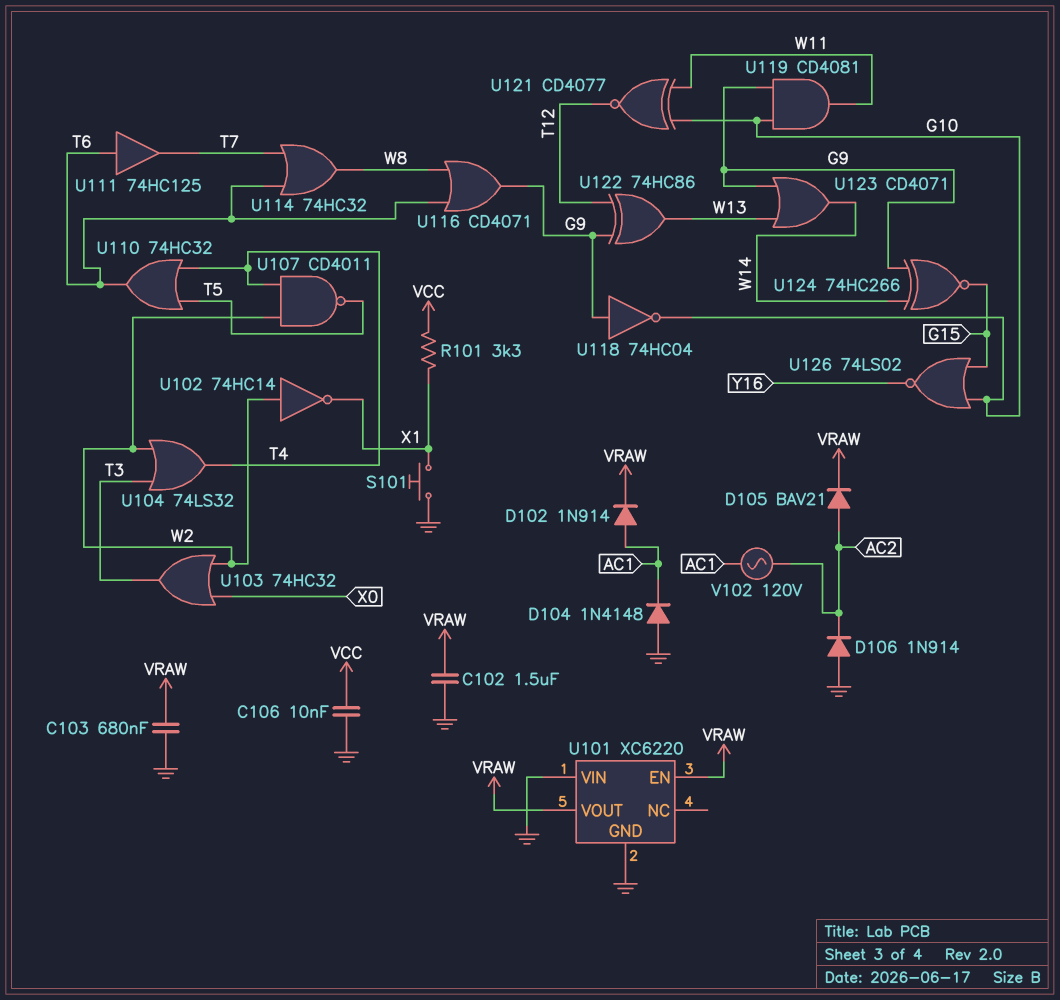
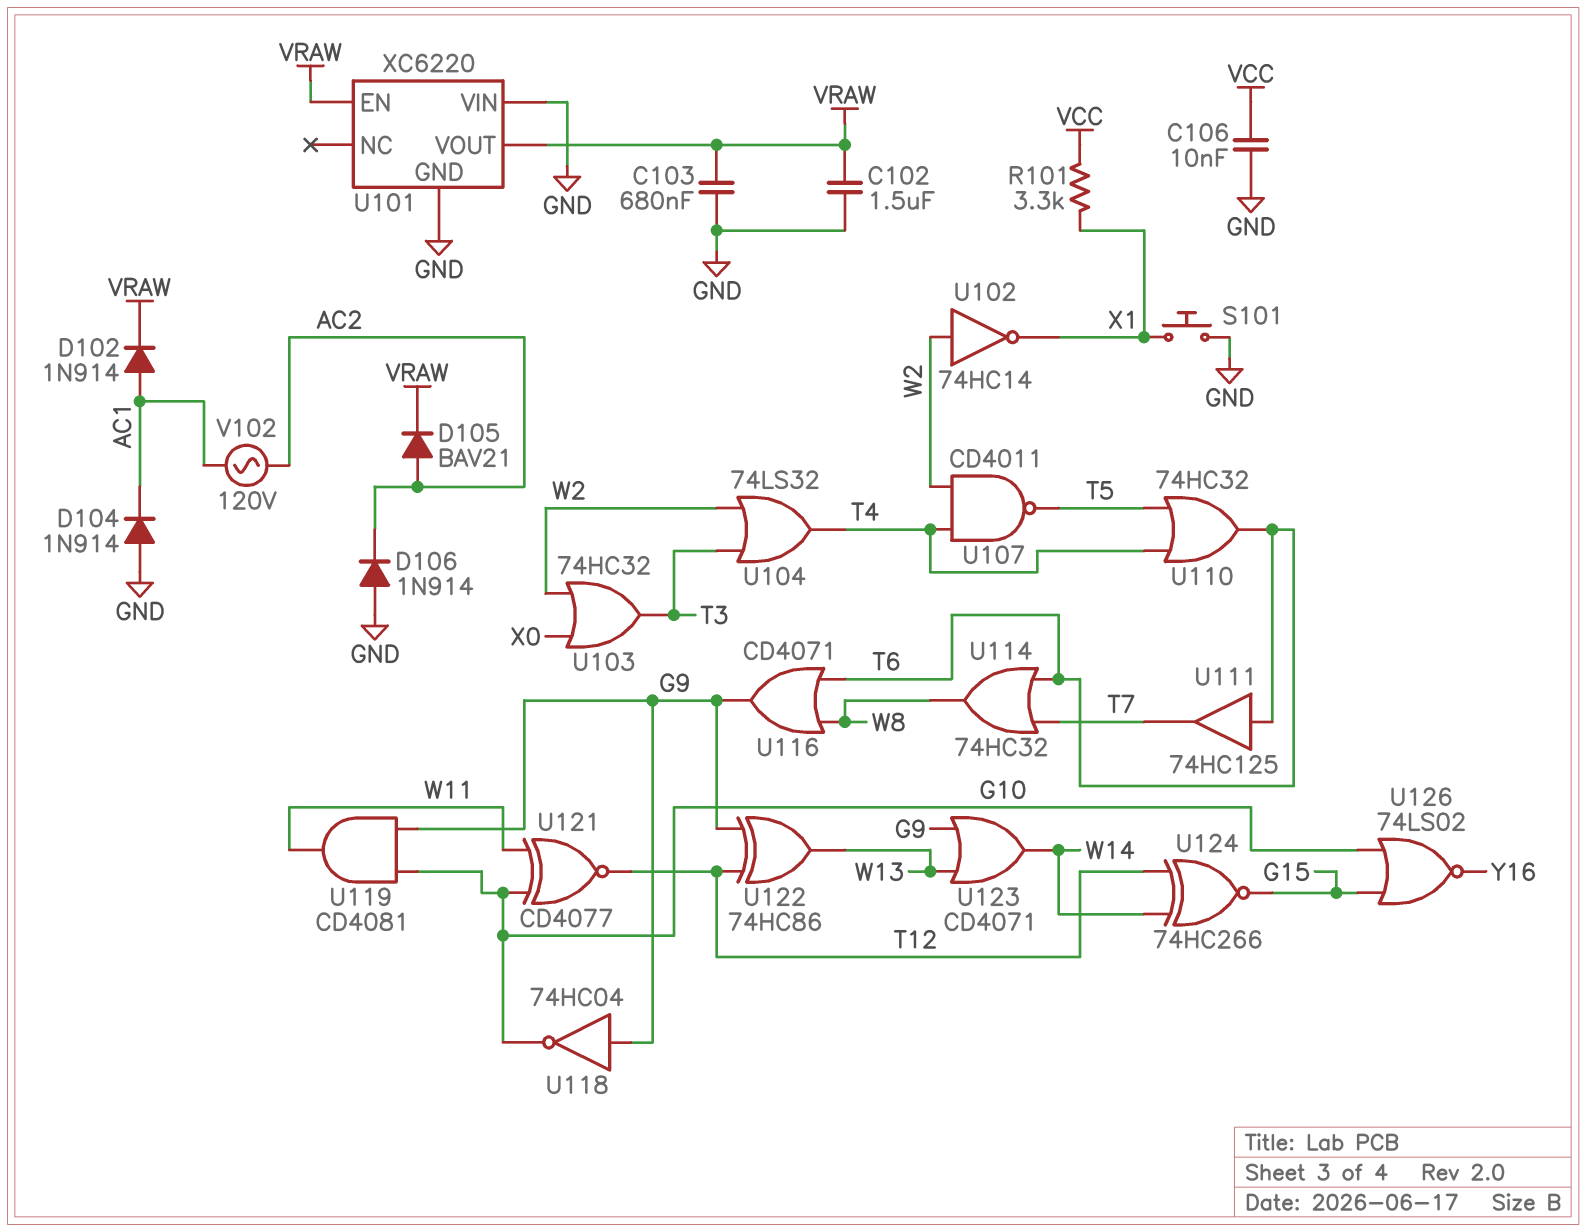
D104: diode 1N4148 (A GND, K AC1) -> diode 1N914 (A GND, K AC1)
U124: XNOR 74HC266 (in G9, in W14, out G15) -> XNOR 74HC266 (in T12, in W14, out G15)

